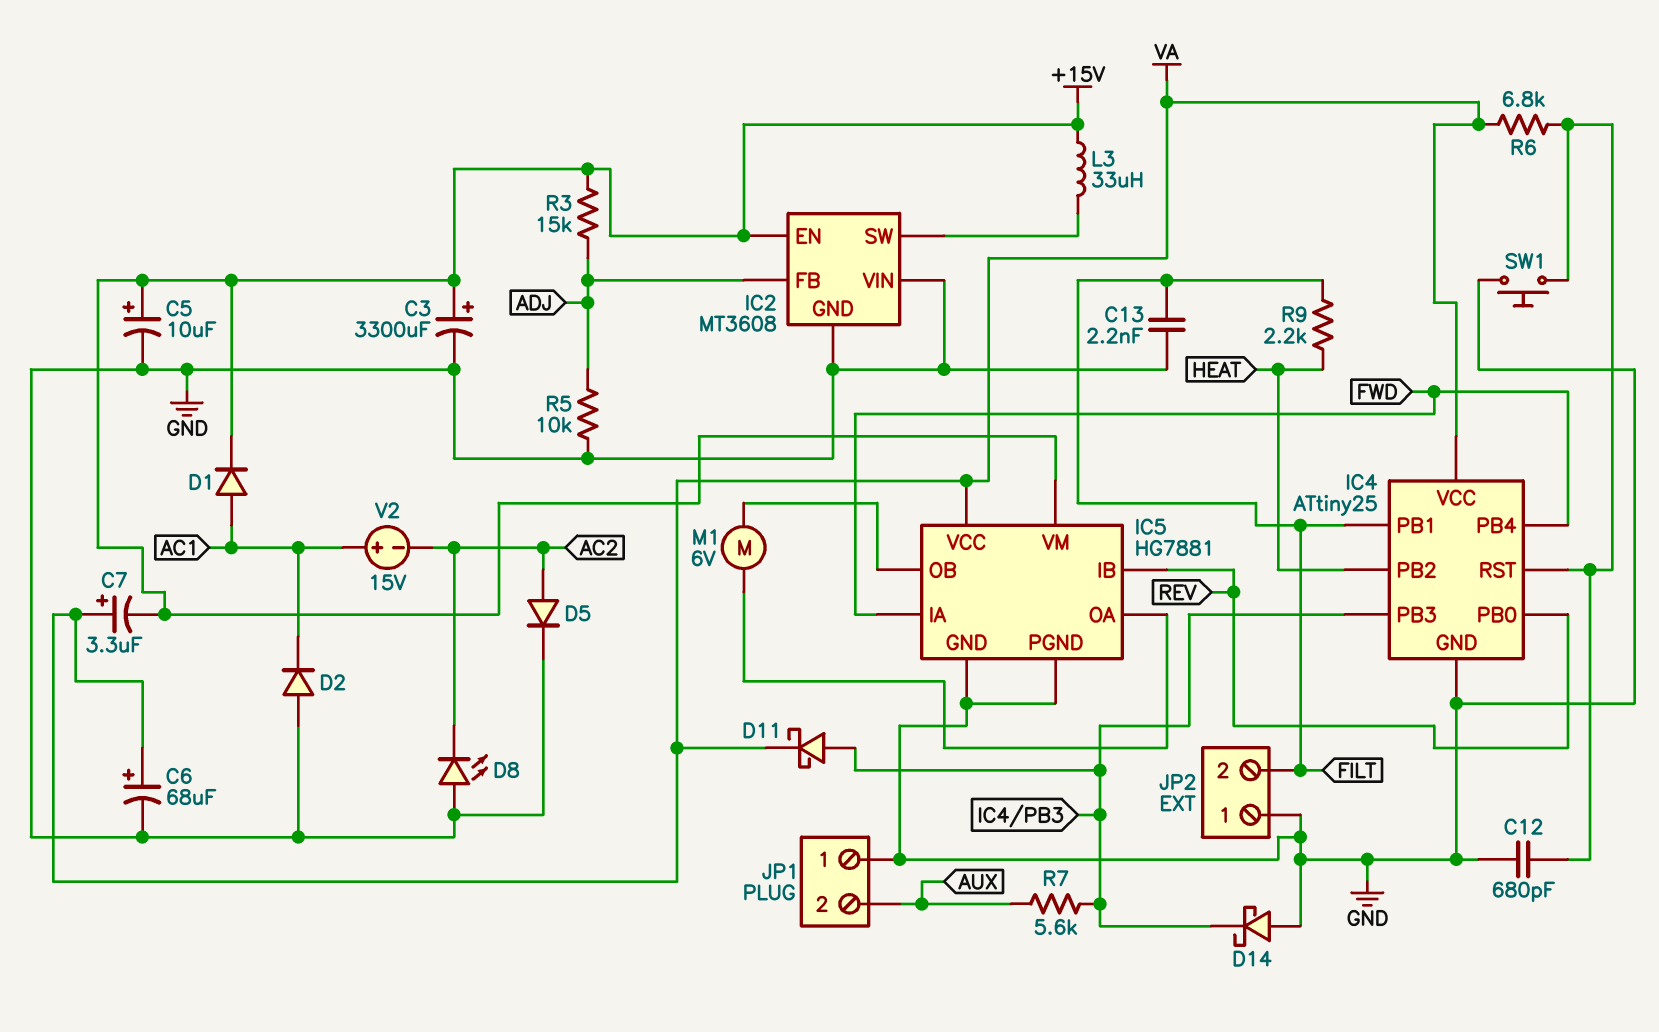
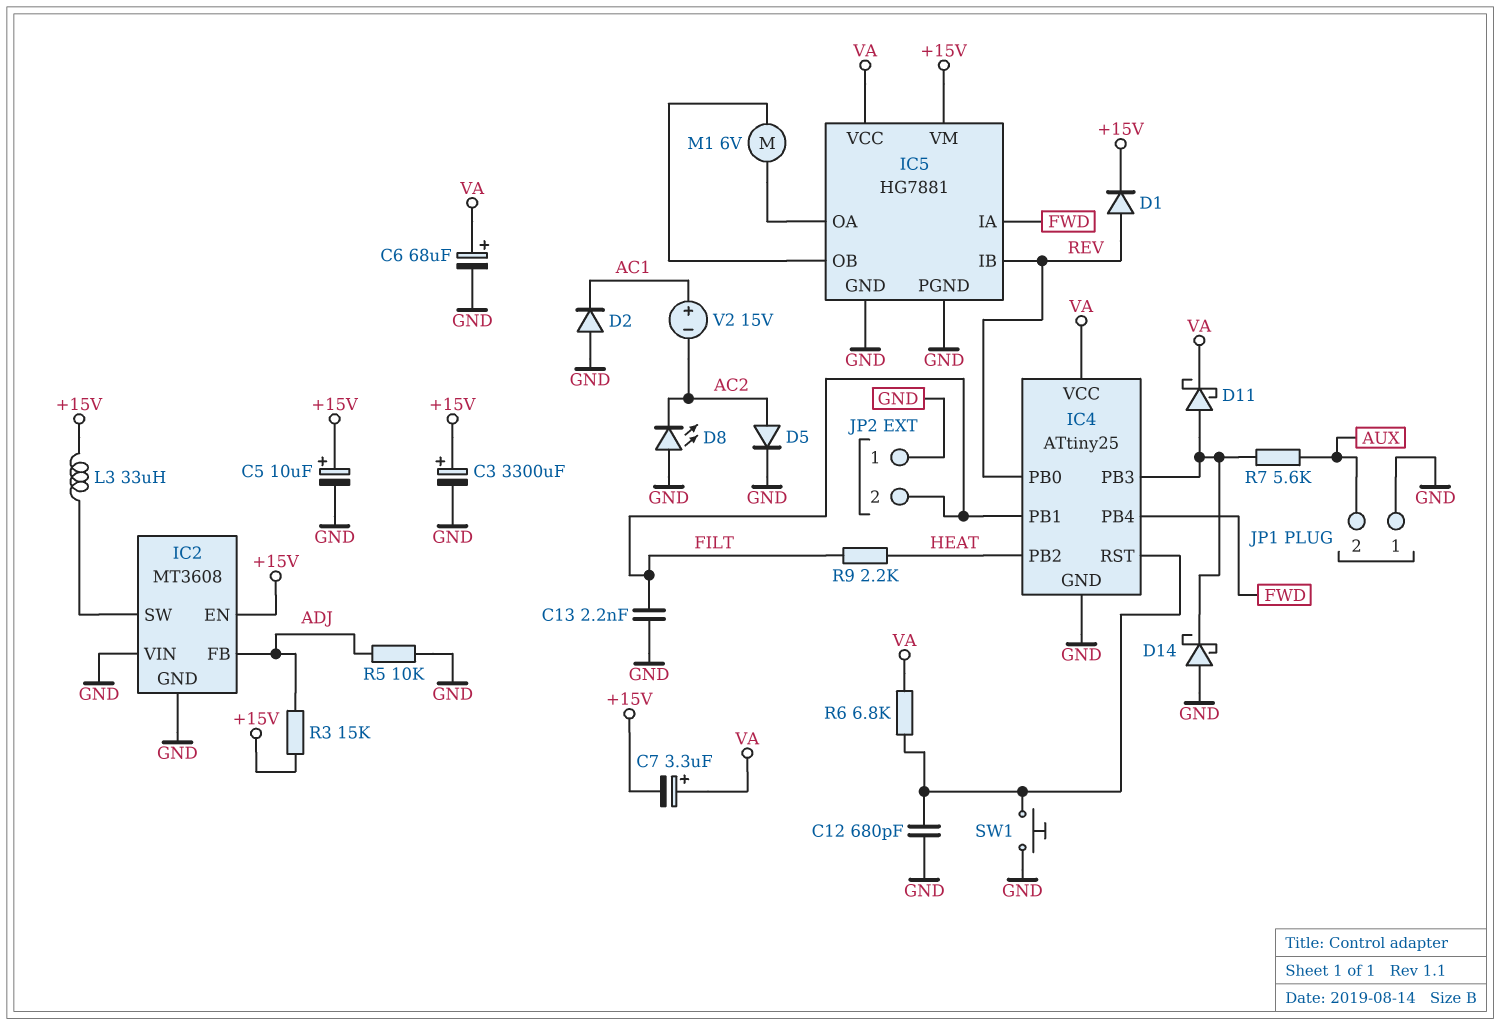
D1: diode (A AC1, K +15V) -> diode (A REV, K +15V)

